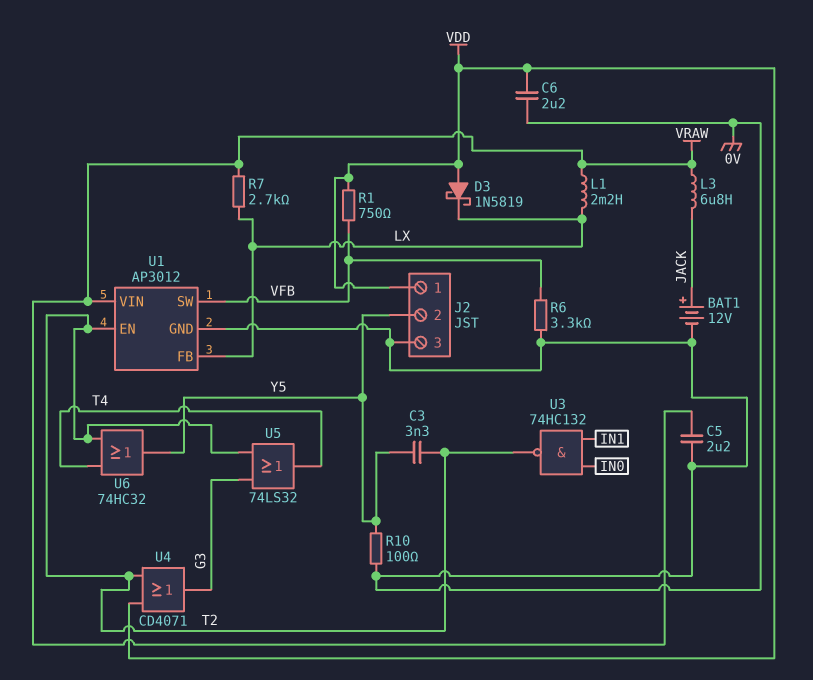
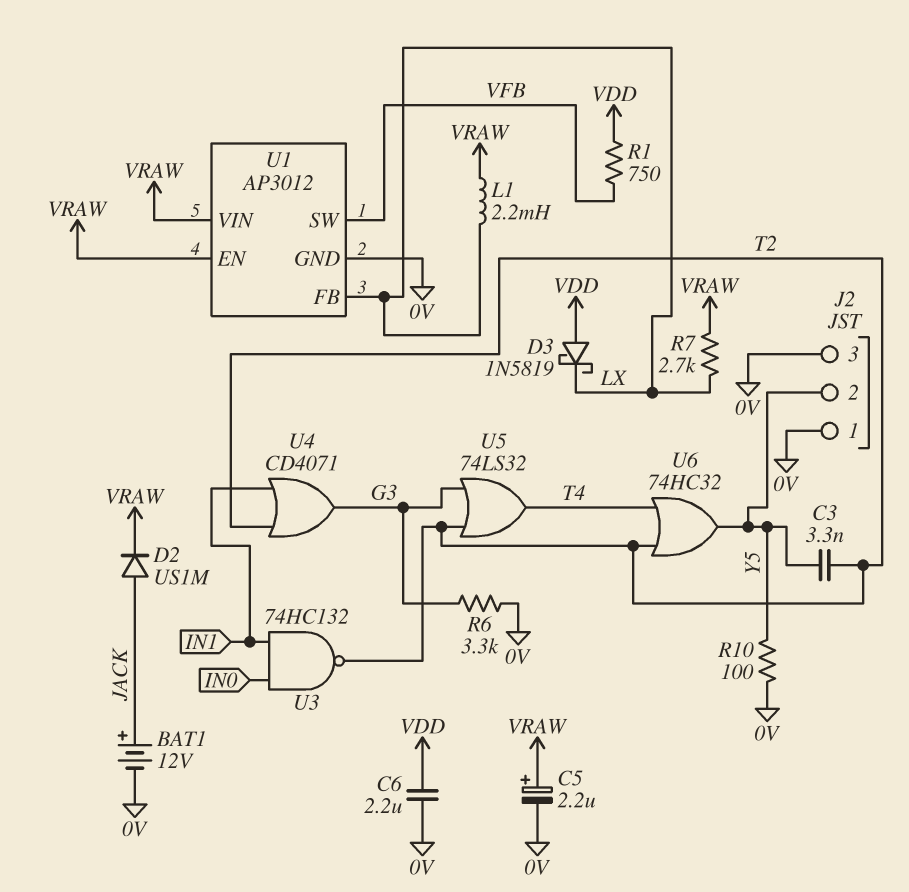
C5: 2.2uF (0V, VRAW) -> 2.2uF (plus VRAW, minus 0V)
D2: none -> diode US1M (A JACK, K VRAW)
J2 pin 1: VDD -> 0V
L3: 6.8uH (JACK, VRAW) -> none
R6: 3.3k (0V, VFB) -> 3.3k (0V, G3)
U1 pin EN: T2 -> VRAW
U4: OR CD4071 (in T2, in VDD, out G3) -> OR CD4071 (in IN1, in T2, out G3)

